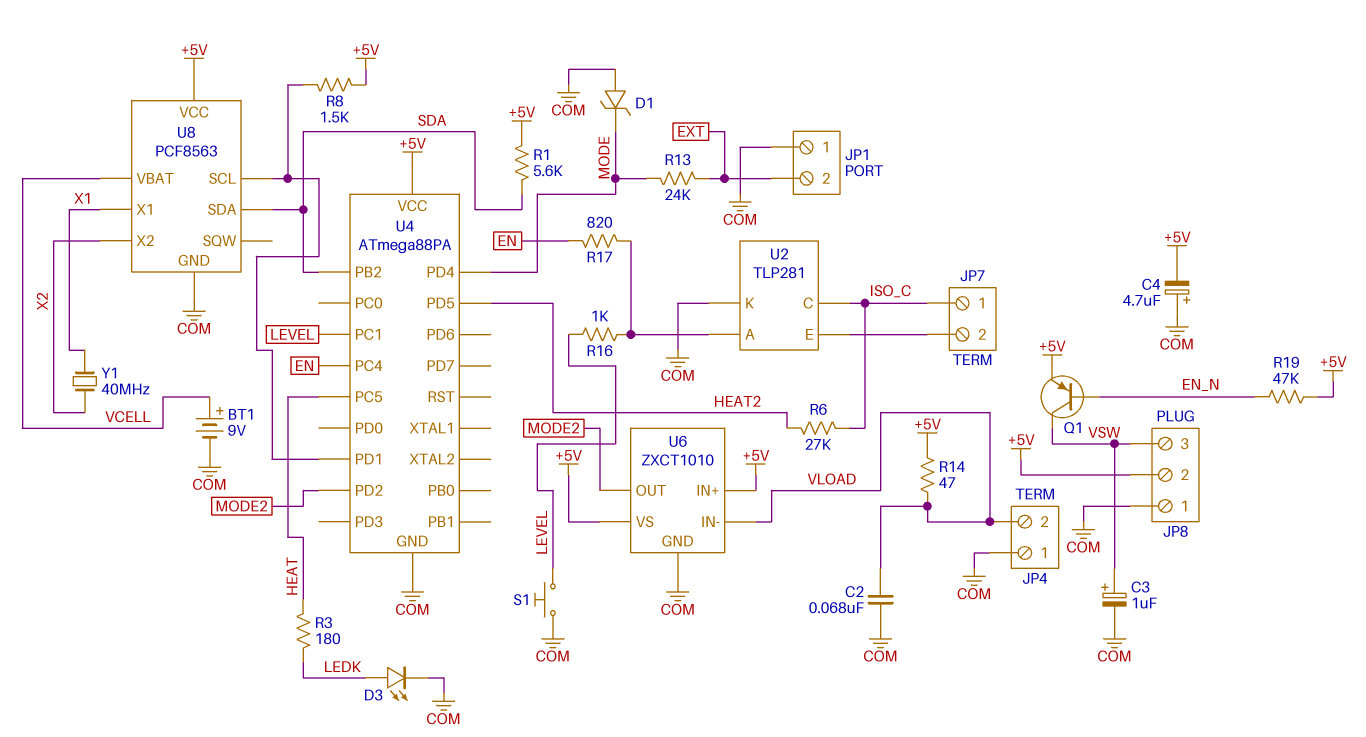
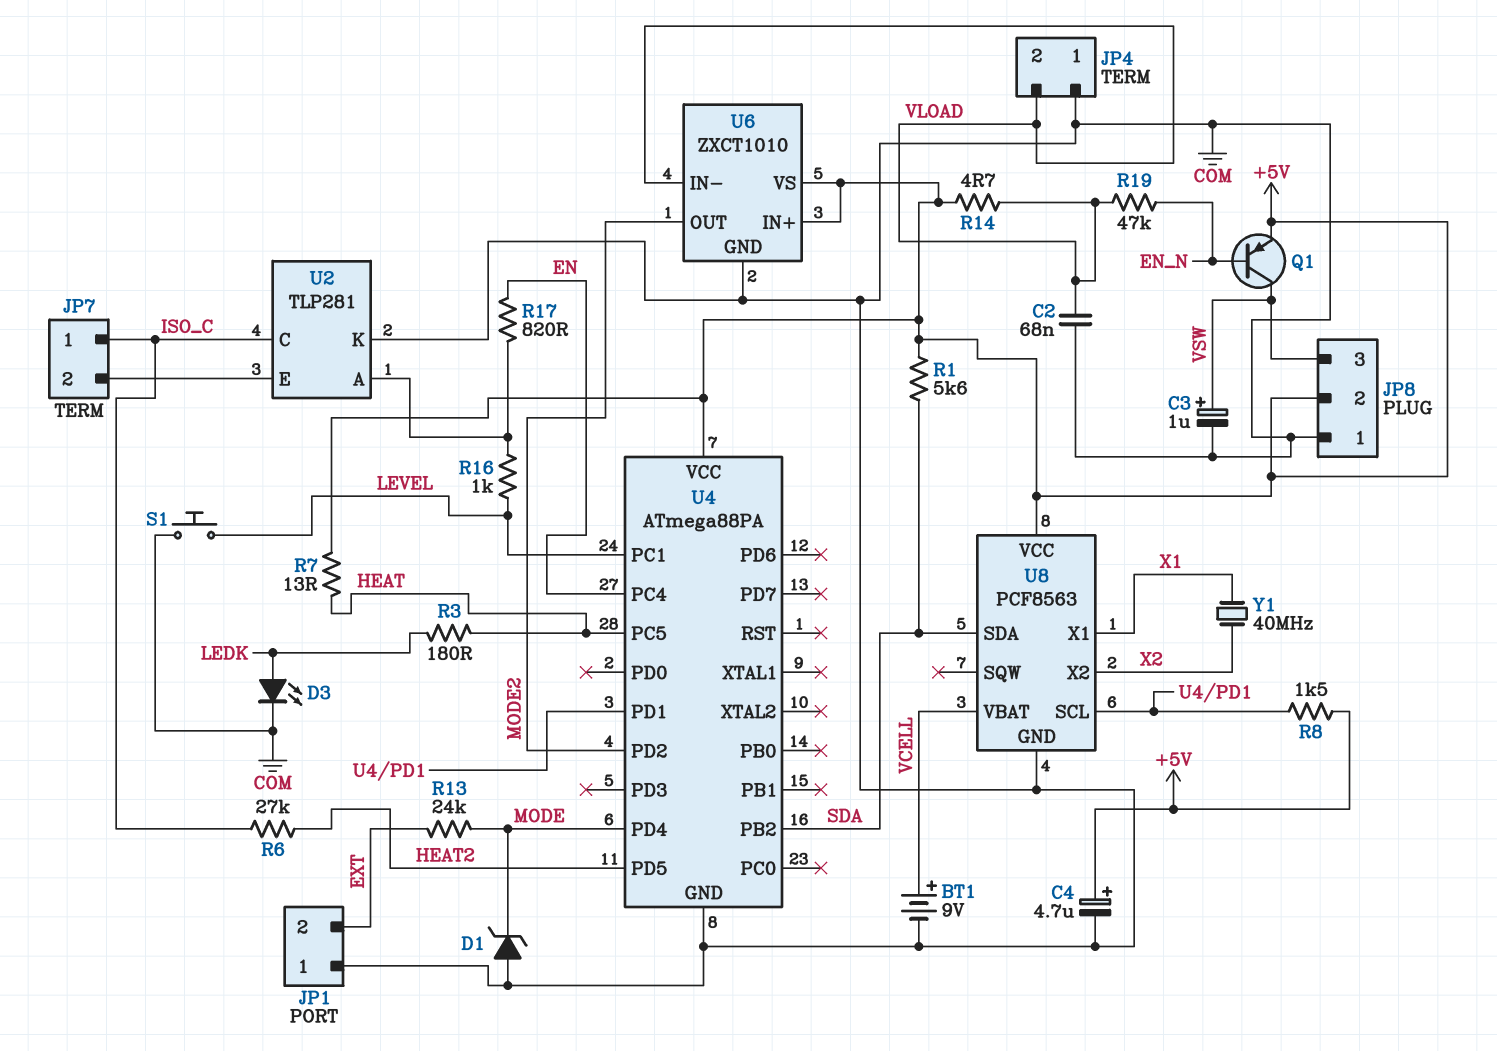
C4: 4.7uF (plus COM, minus +5V) -> 4.7uF (plus +5V, minus COM)
R7: none -> 13 (+5V, HEAT)
R14: 47 (+5V, VLOAD) -> 4.7 (+5V, VLOAD)
R19: 47k (+5V, EN_N) -> 47k (EN_N, VLOAD)

